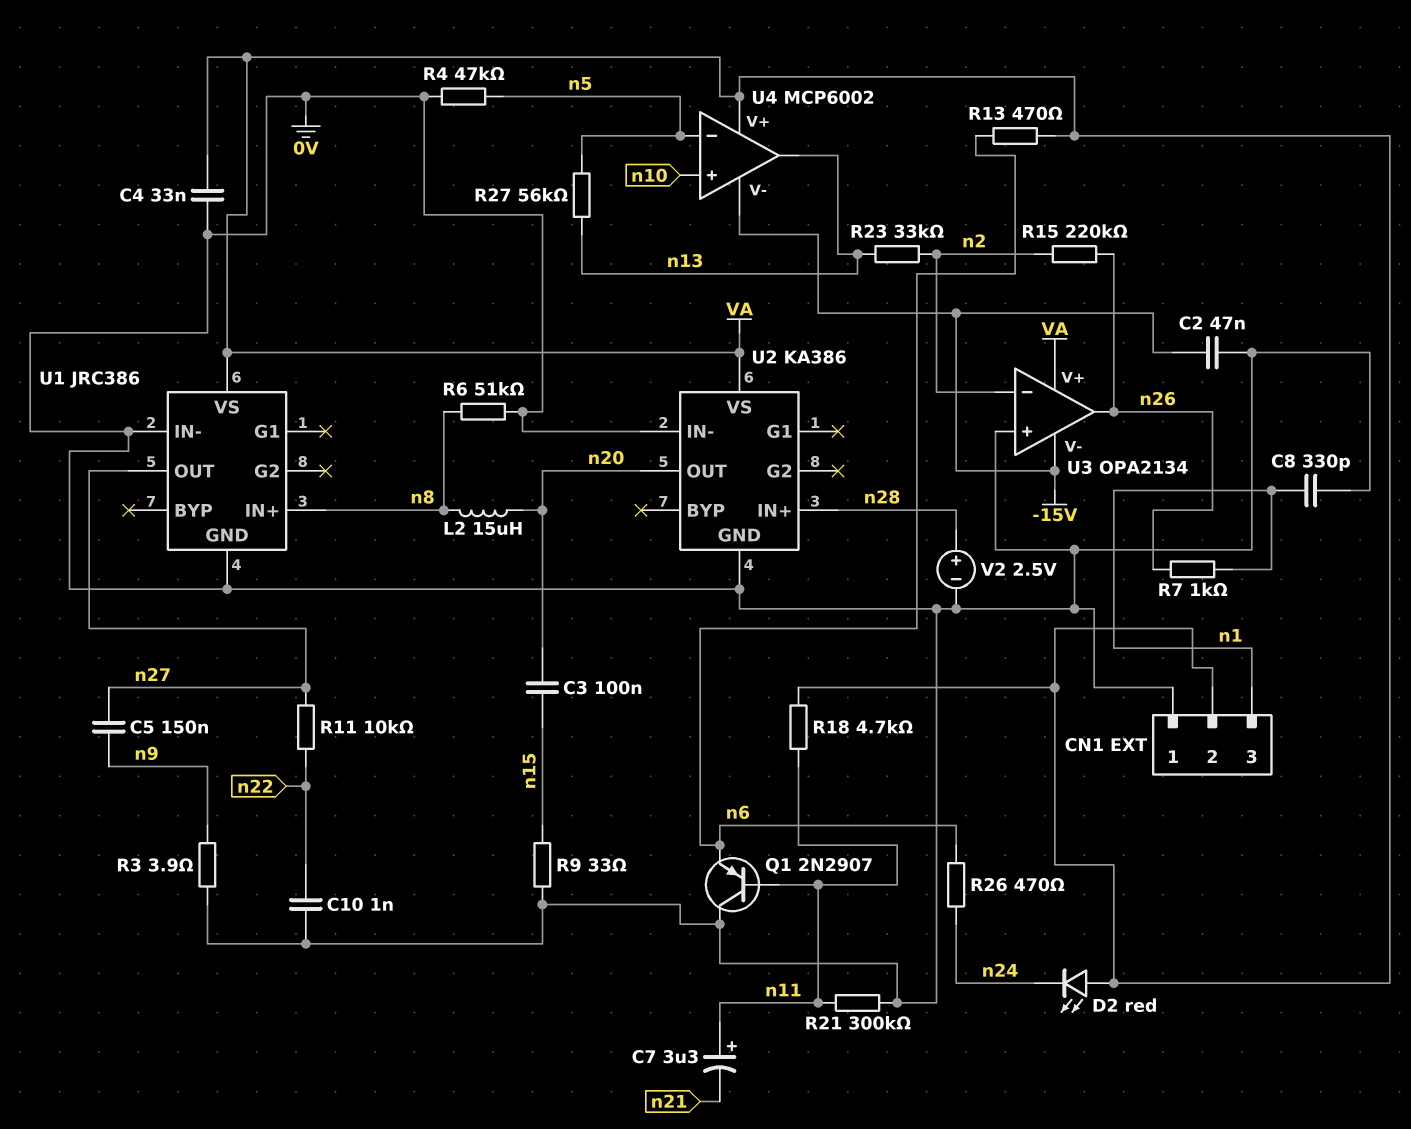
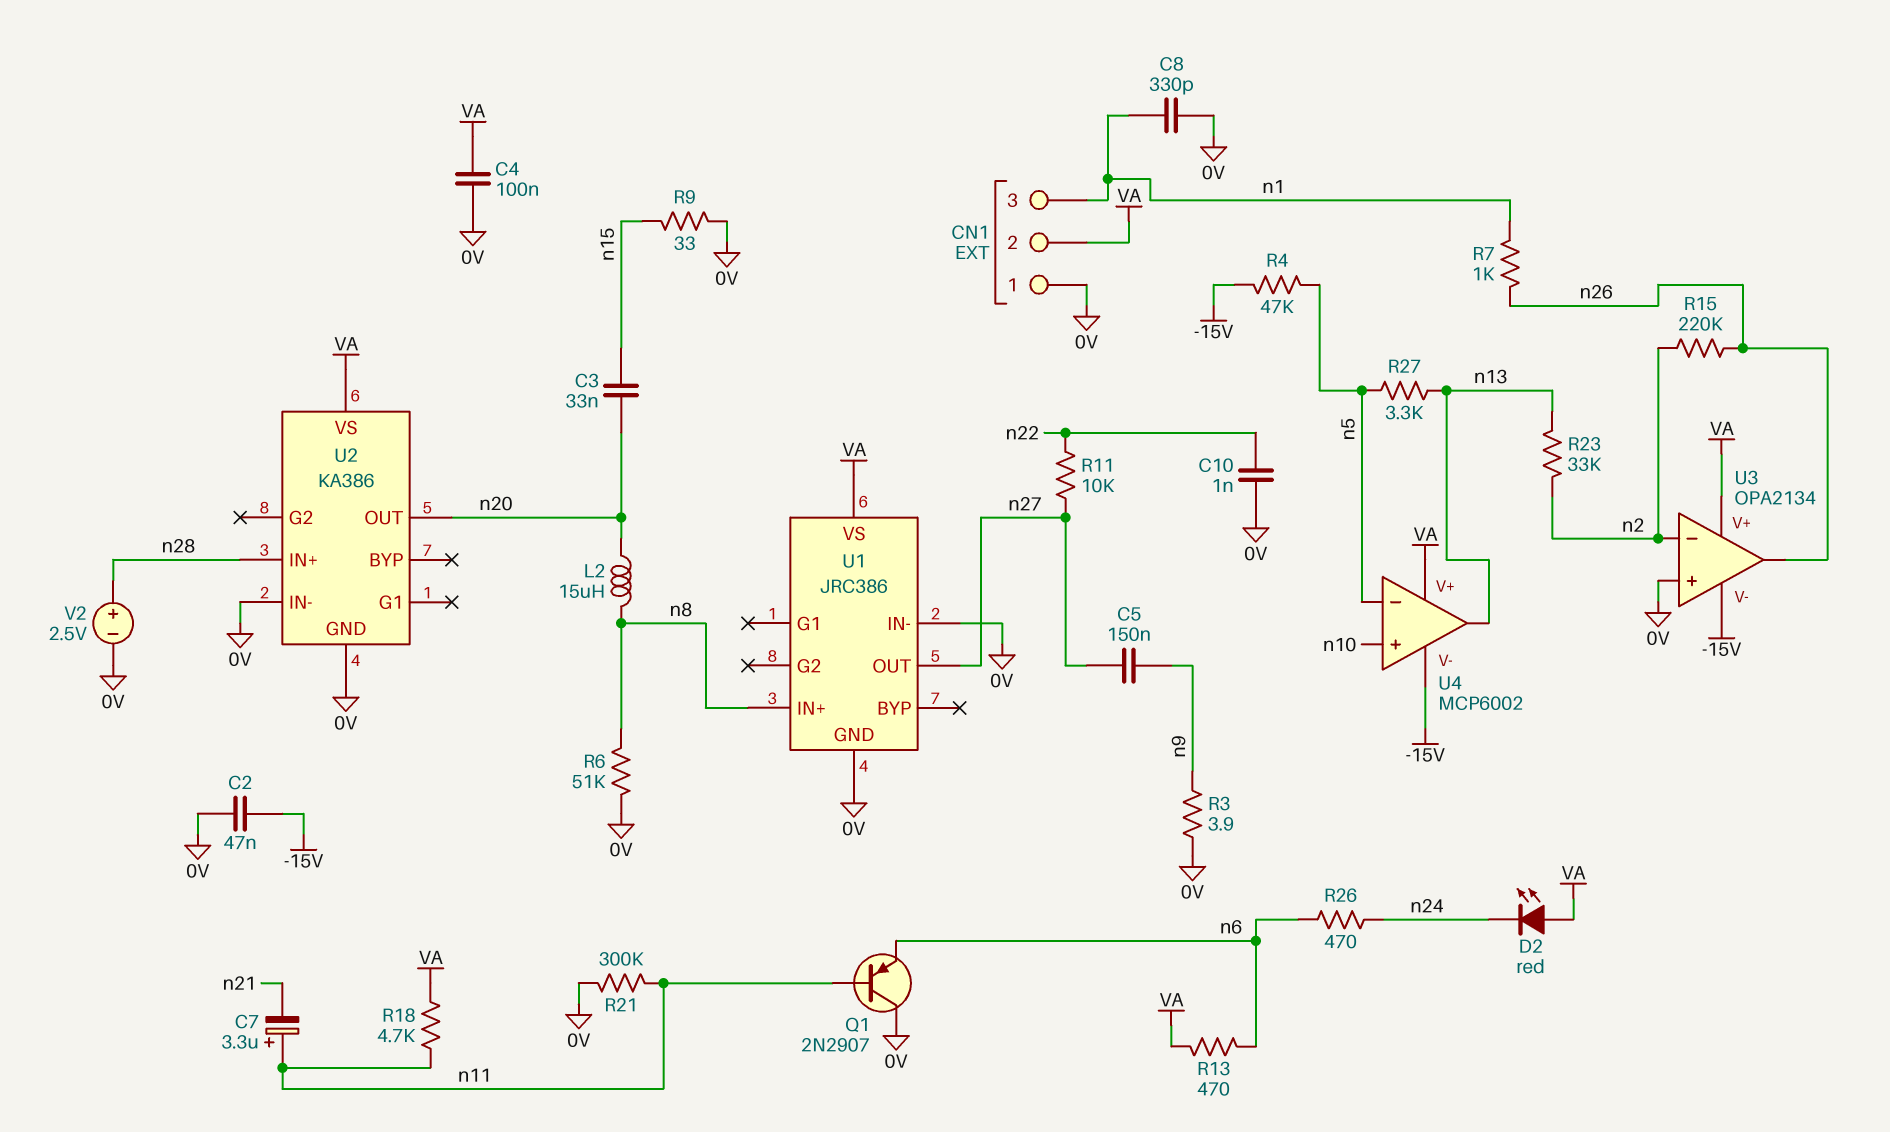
C3: 100nF (n15, n20) -> 33nF (n15, n20)
C4: 33nF (0V, VA) -> 100nF (0V, VA)
R4: 47k (0V, n5) -> 47k (-15V, n5)
R27: 56k (n5, n13) -> 3.3k (n5, n13)

